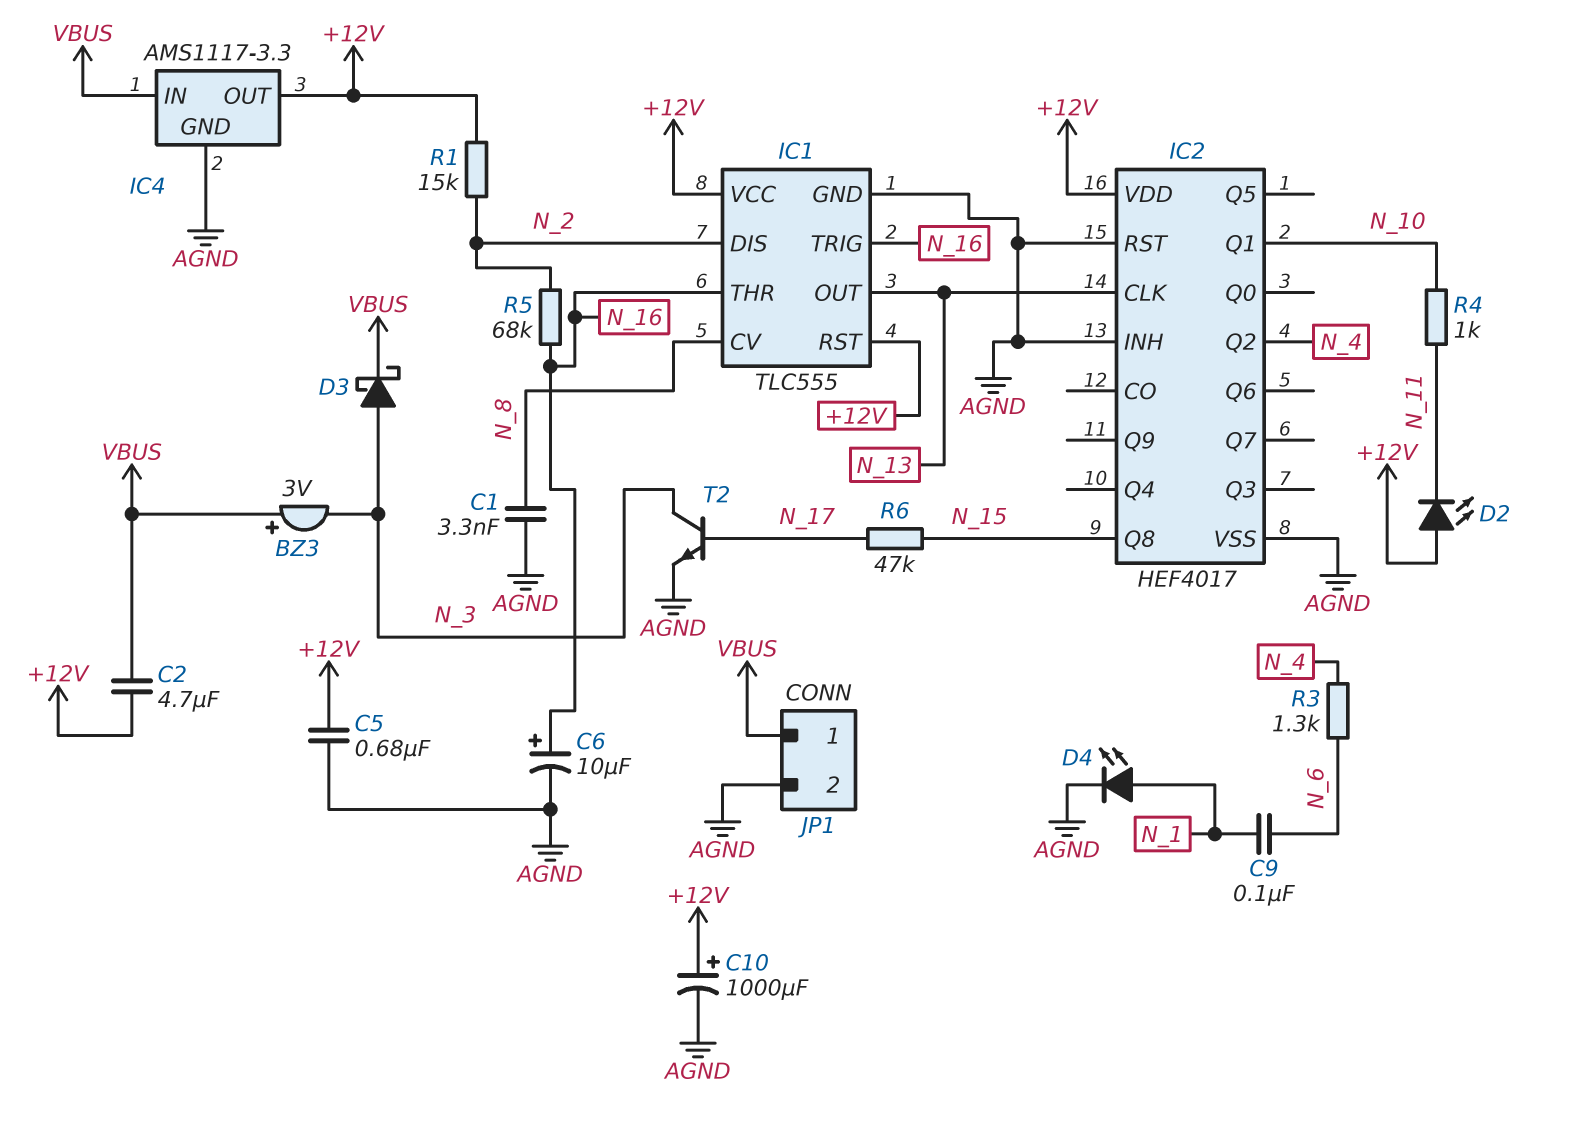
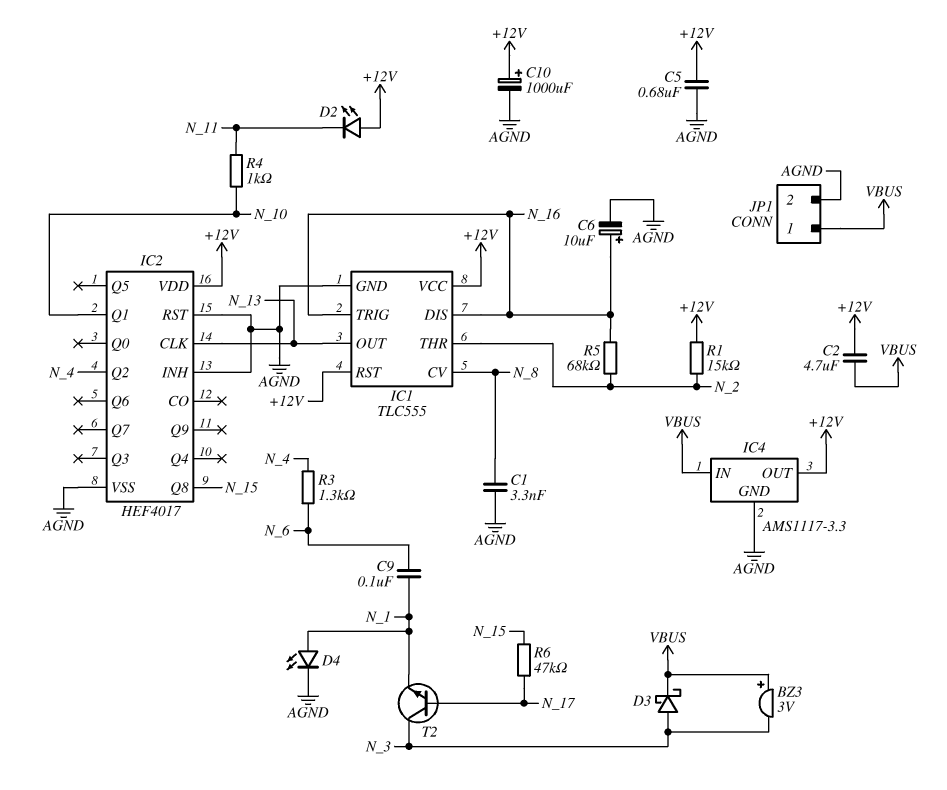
IC1 pin DIS: N_2 -> N_16
IC1 pin THR: N_16 -> N_2
T2: NPN (B N_17, C N_3, E AGND) -> NPN (B N_17, C N_3, E N_1)

